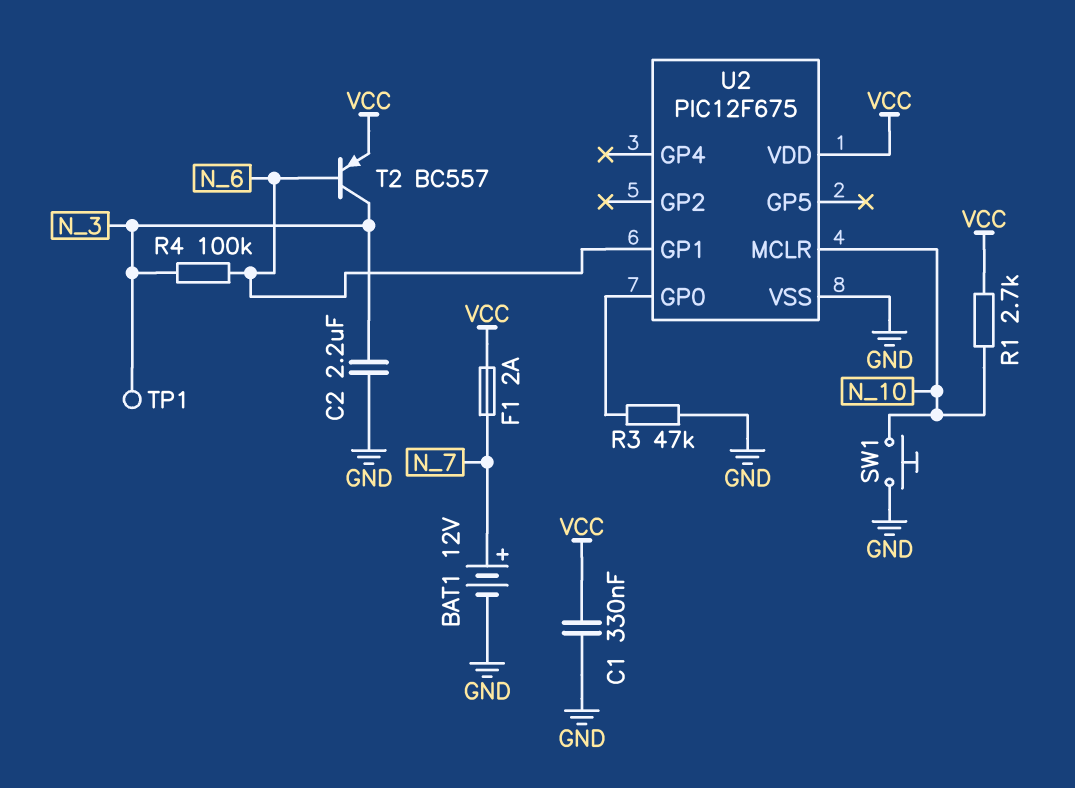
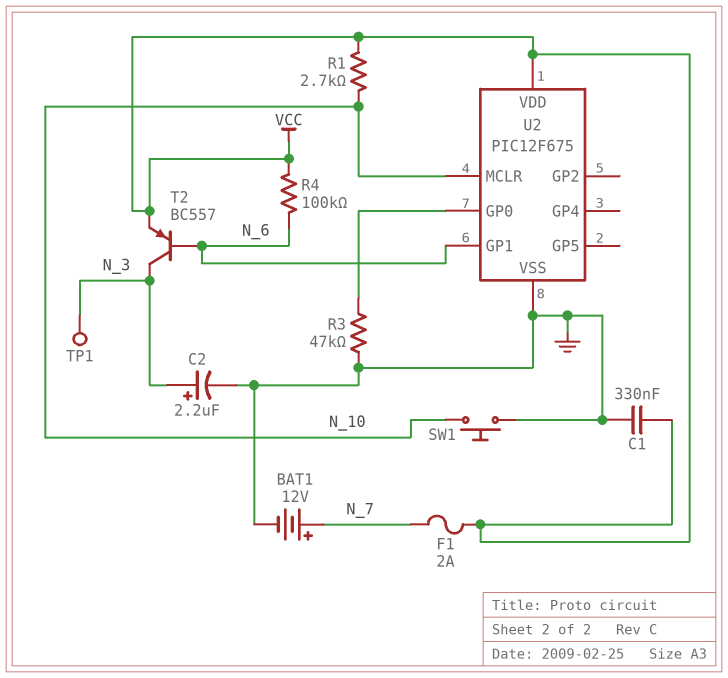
C2: 2.2uF (GND, N_3) -> 2.2uF (plus N_3, minus GND)
R4: 100k (N_3, N_6) -> 100k (N_6, VCC)

